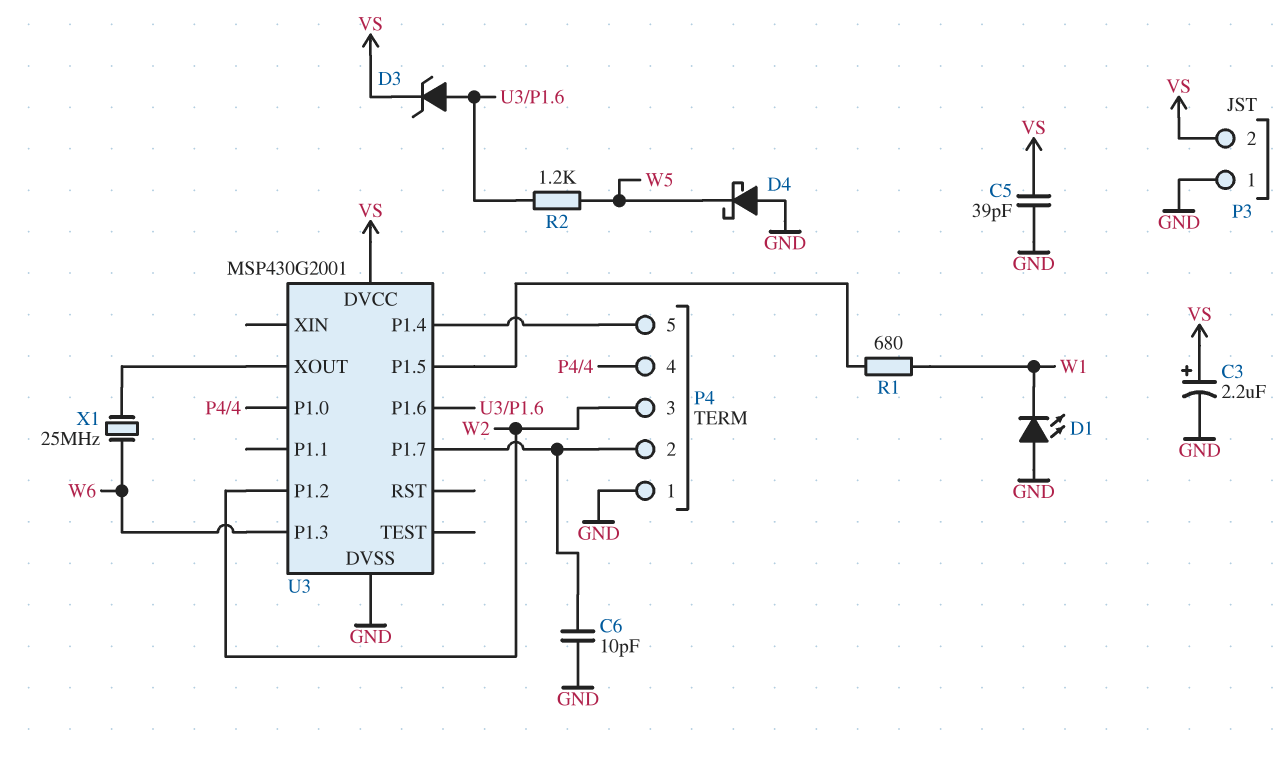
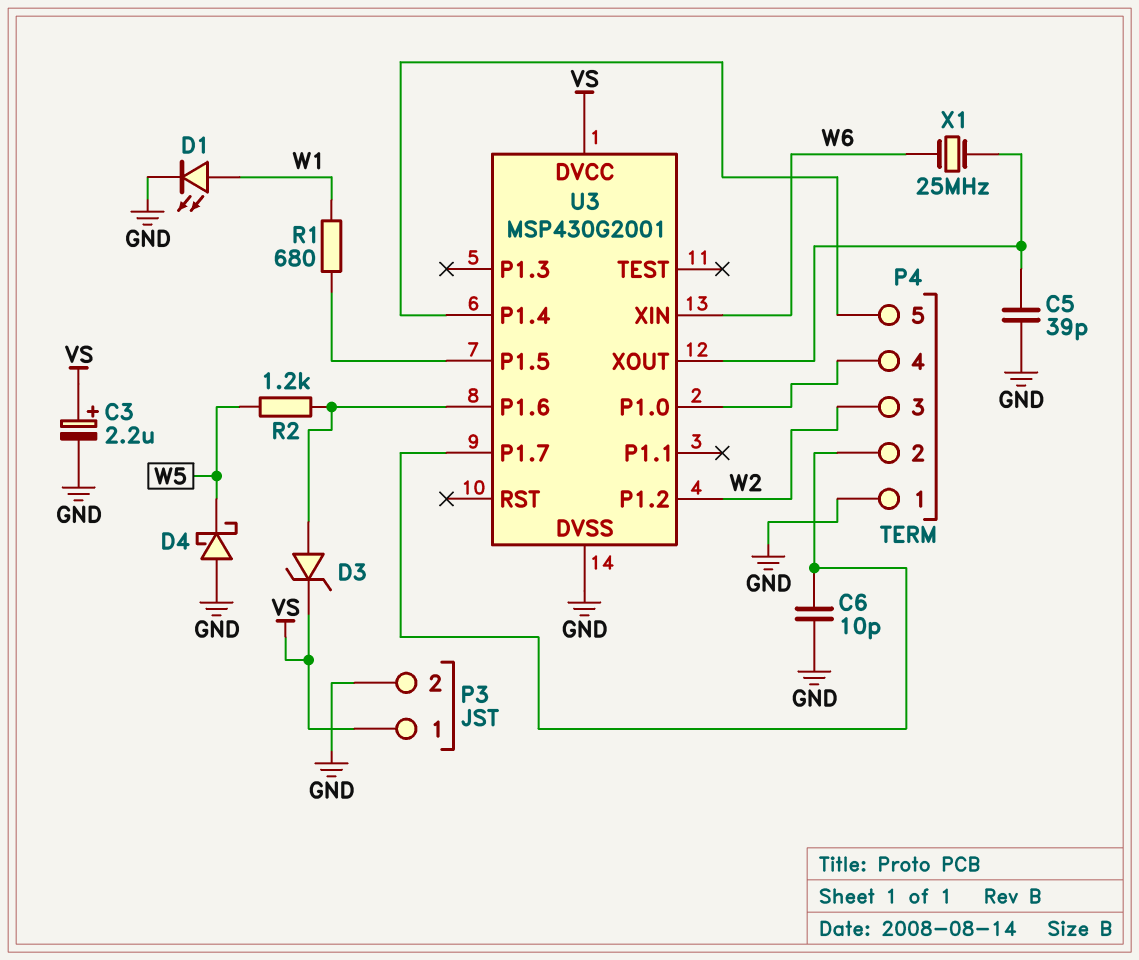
C5: 39pF (GND, VS) -> 39pF (GND, U3/XOUT)
D1: LED (A GND, K W1) -> LED (A W1, K GND)
P3 pin 1: GND -> VS
P3 pin 2: VS -> GND
U3 pin P1.3: W6 -> none
U3 pin XIN: none -> W6

